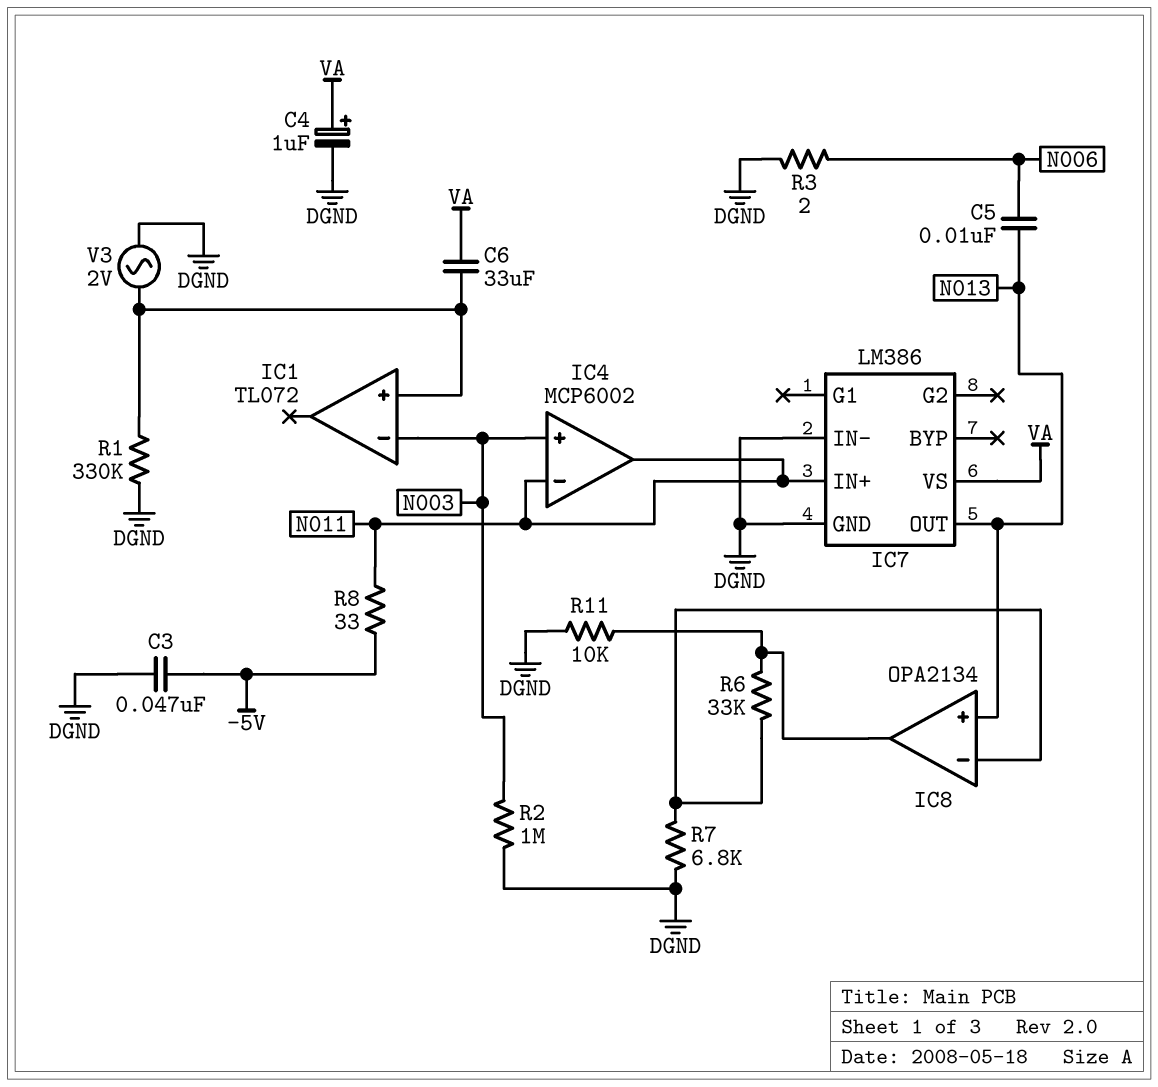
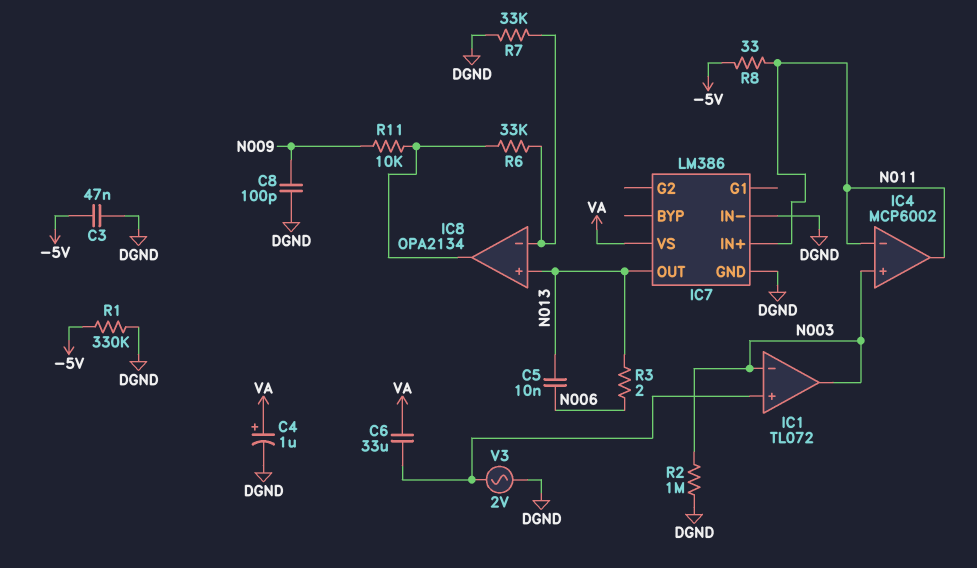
C8: none -> 100pF (DGND, N009)
IC1 pin out: none -> N003
R1: 330k (DGND, IC1/in+) -> 330k (-5V, DGND)
R3: 2 (DGND, N006) -> 2 (N006, N013)
R7: 6.8k (DGND, IC8/in-) -> 33k (DGND, IC8/in-)
R11: 10k (DGND, IC8/out) -> 10k (IC8/out, N009)

